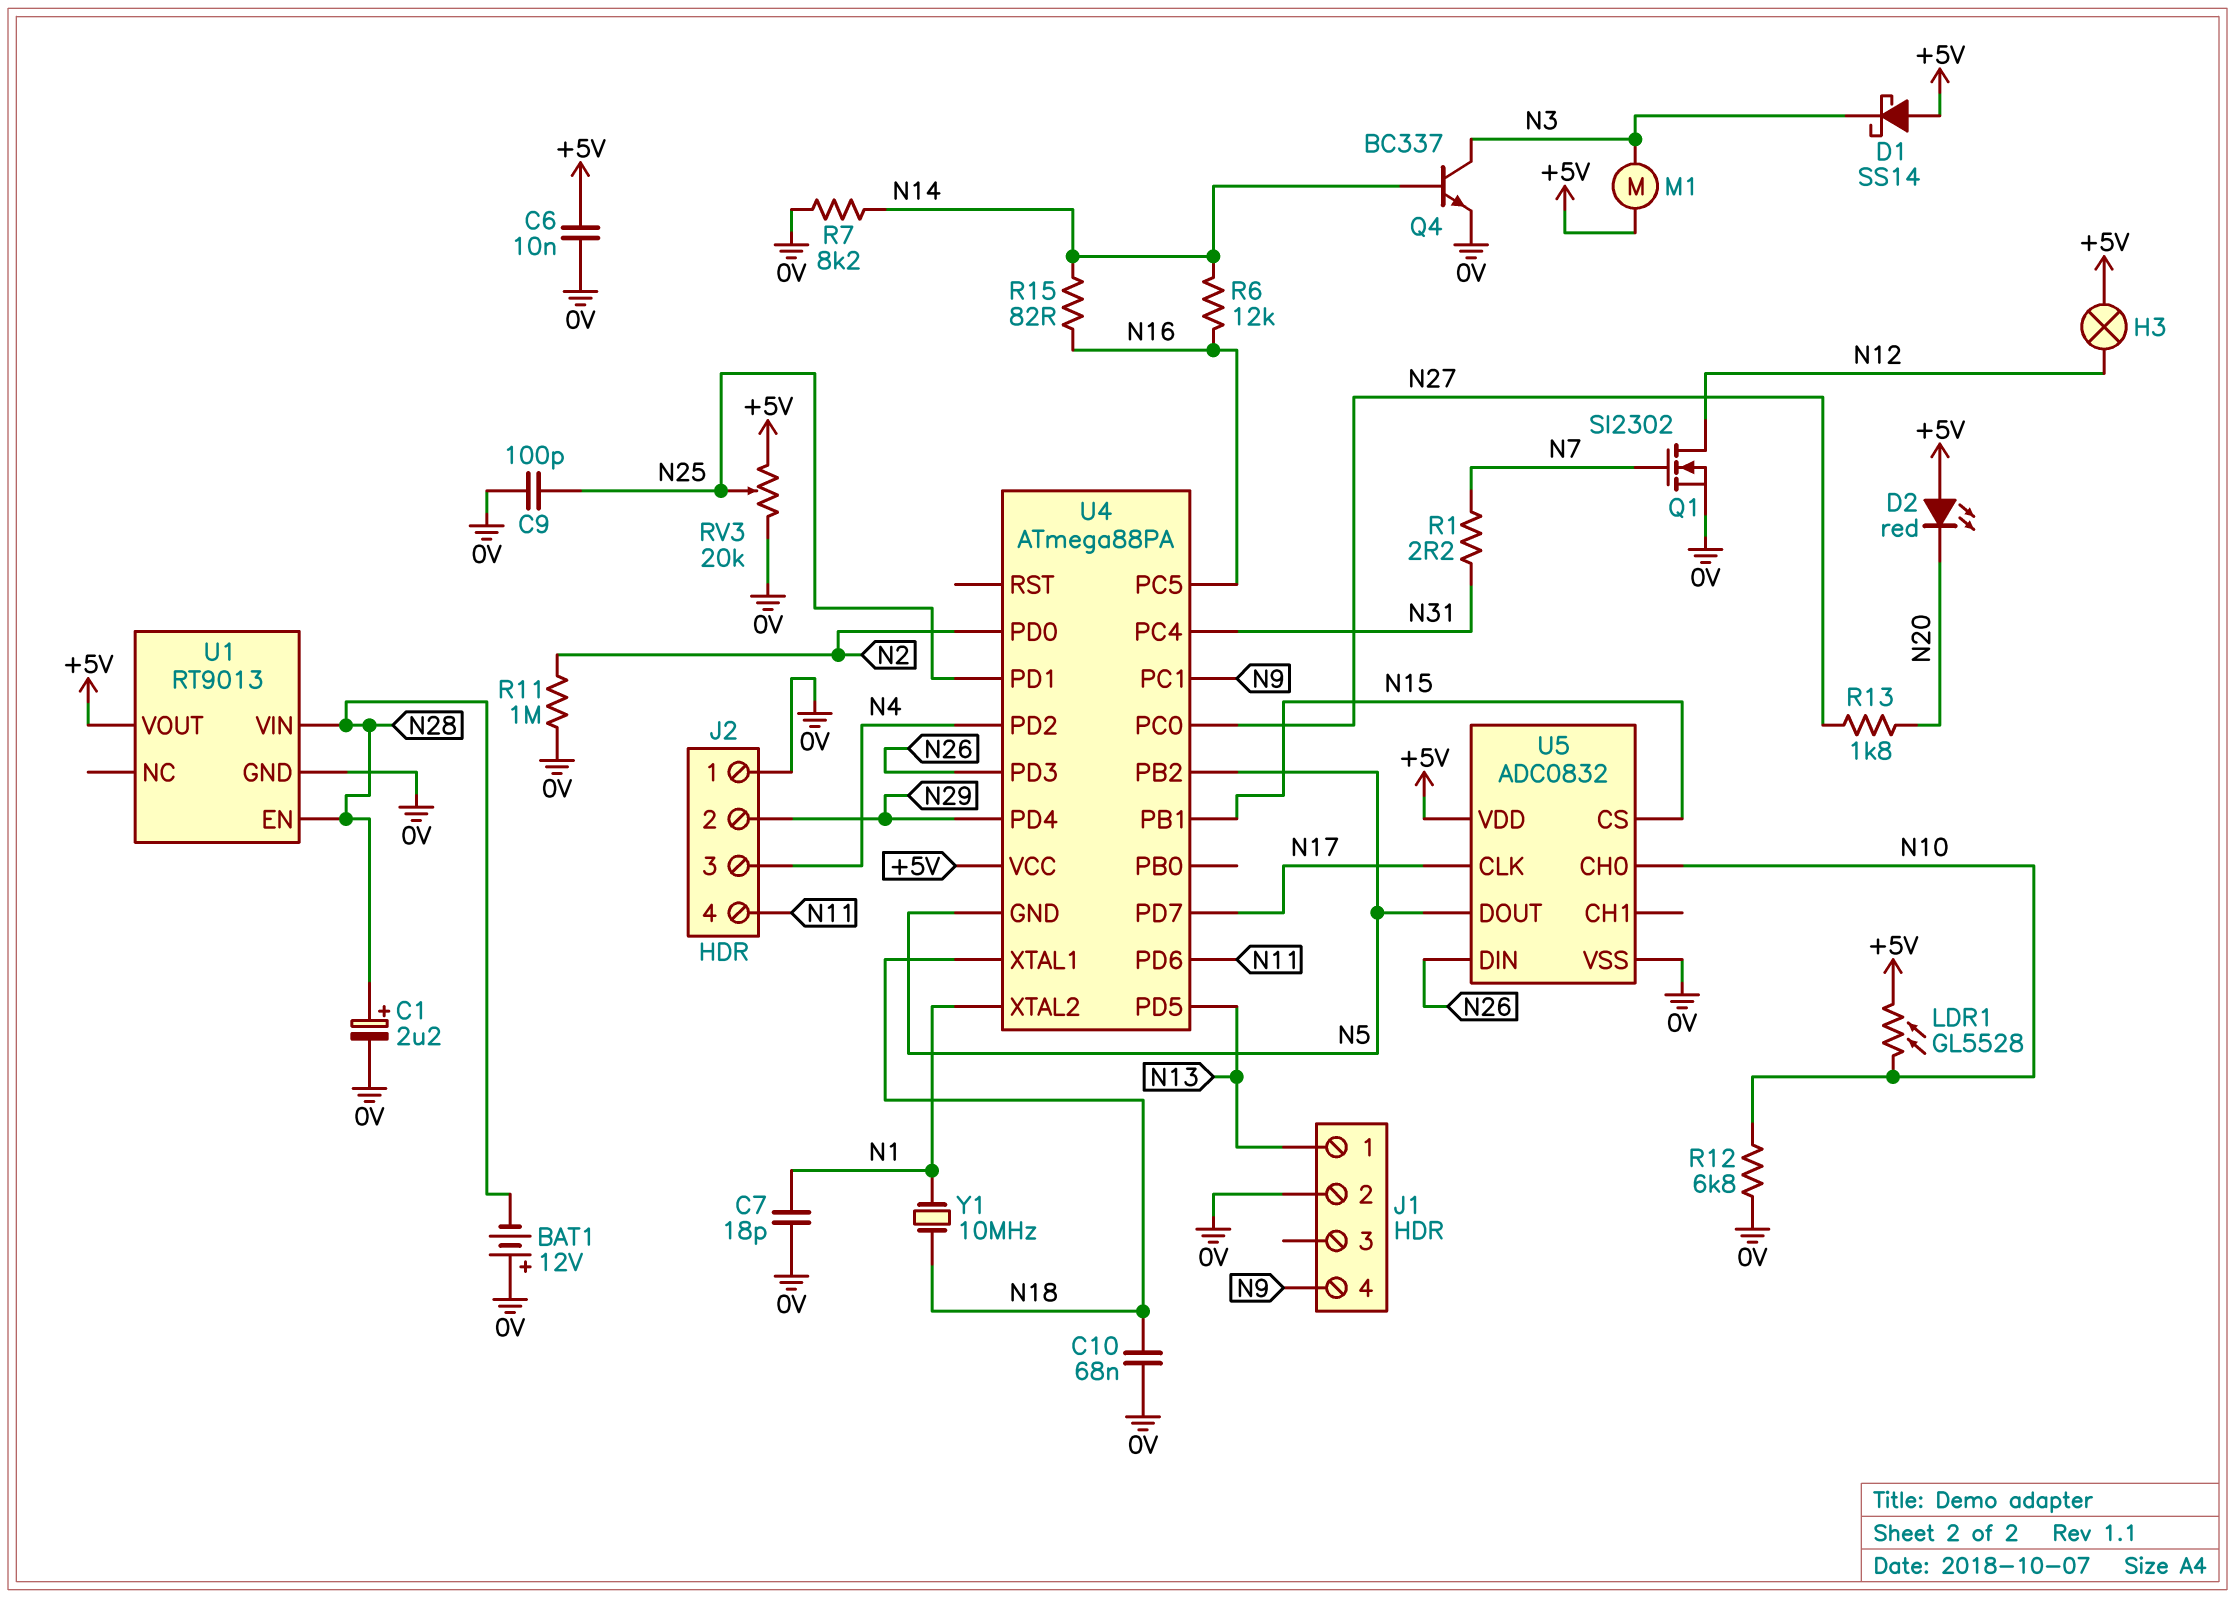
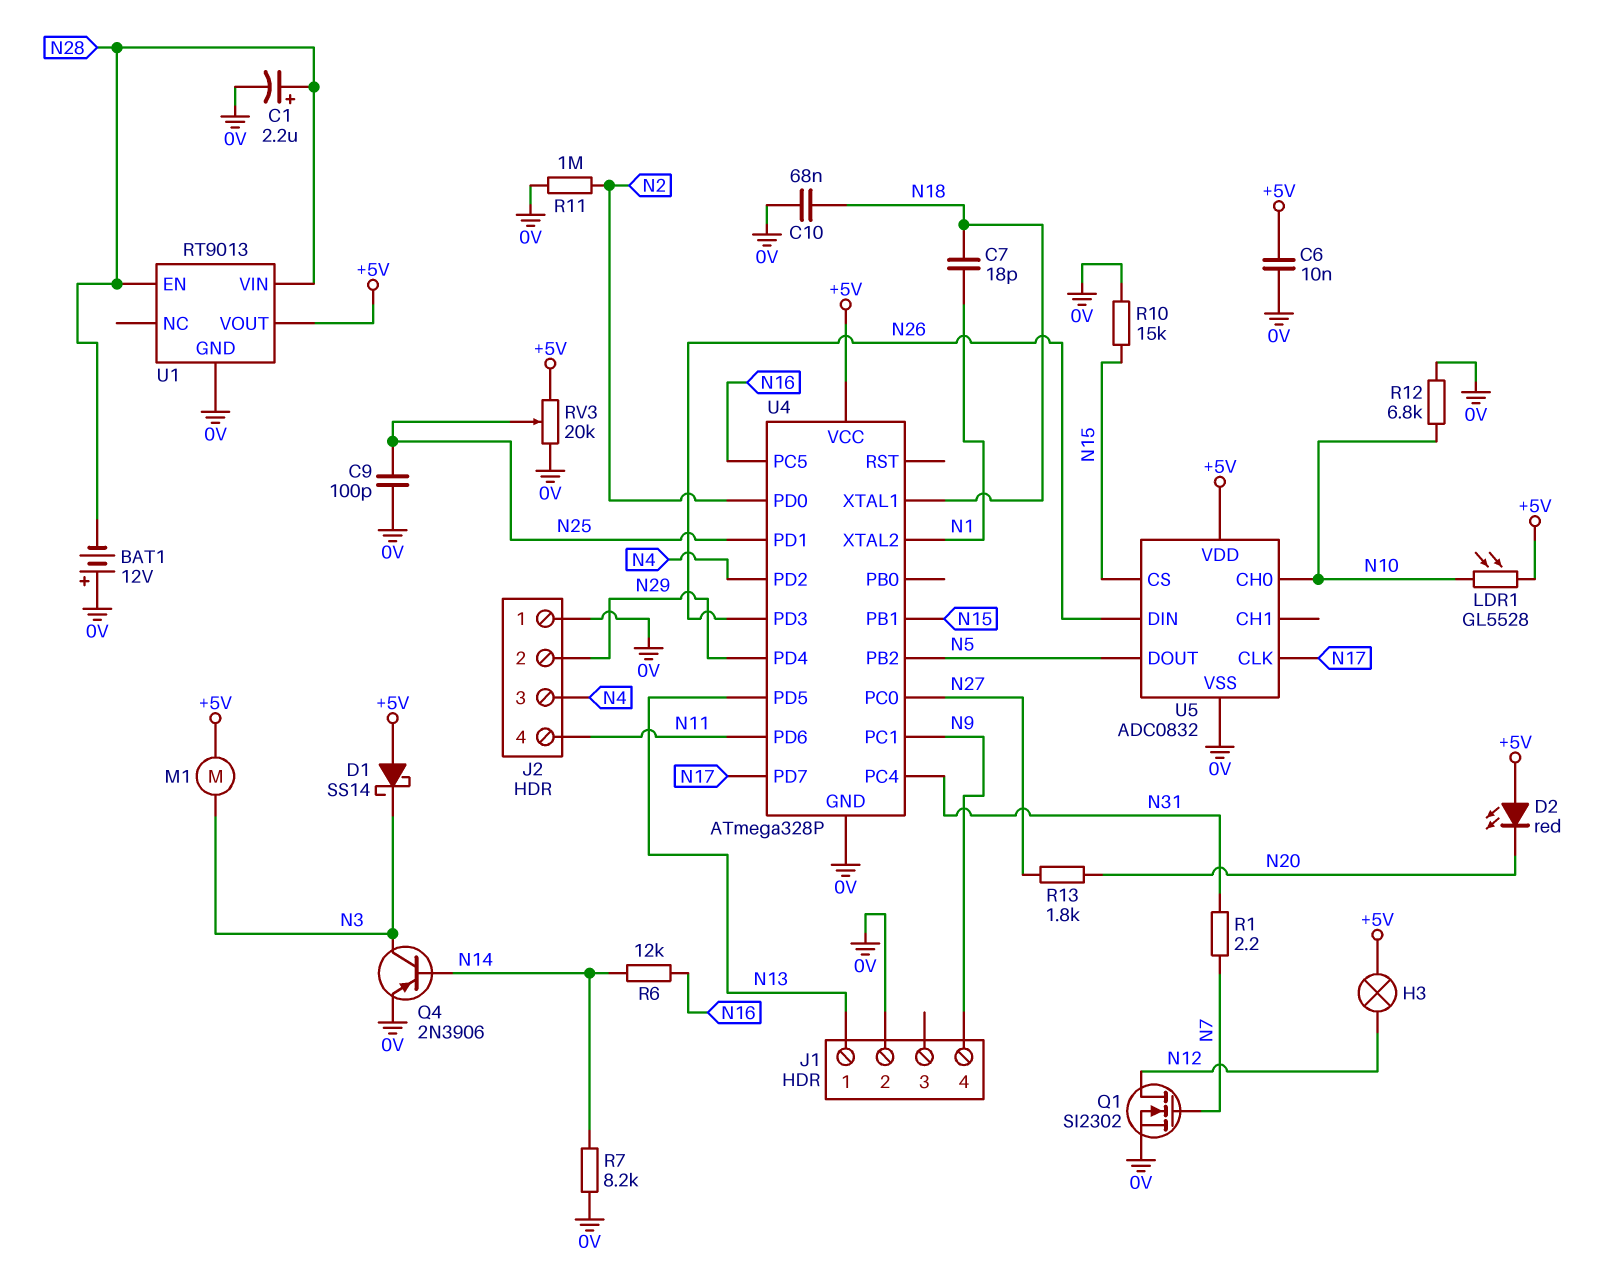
C7: 18pF (0V, N1) -> 18pF (N1, N18)
Q4: NPN BC337 (B N14, C N3, E 0V) -> PNP 2N3906 (B N14, C N3, E 0V)
R10: none -> 15k (0V, N15)
R15: 82 (N14, N16) -> none
U4: ATmega88PA -> ATmega328P
U4 pin GND: N5 -> 0V
Y1: 10MHz (N1, N18) -> none

